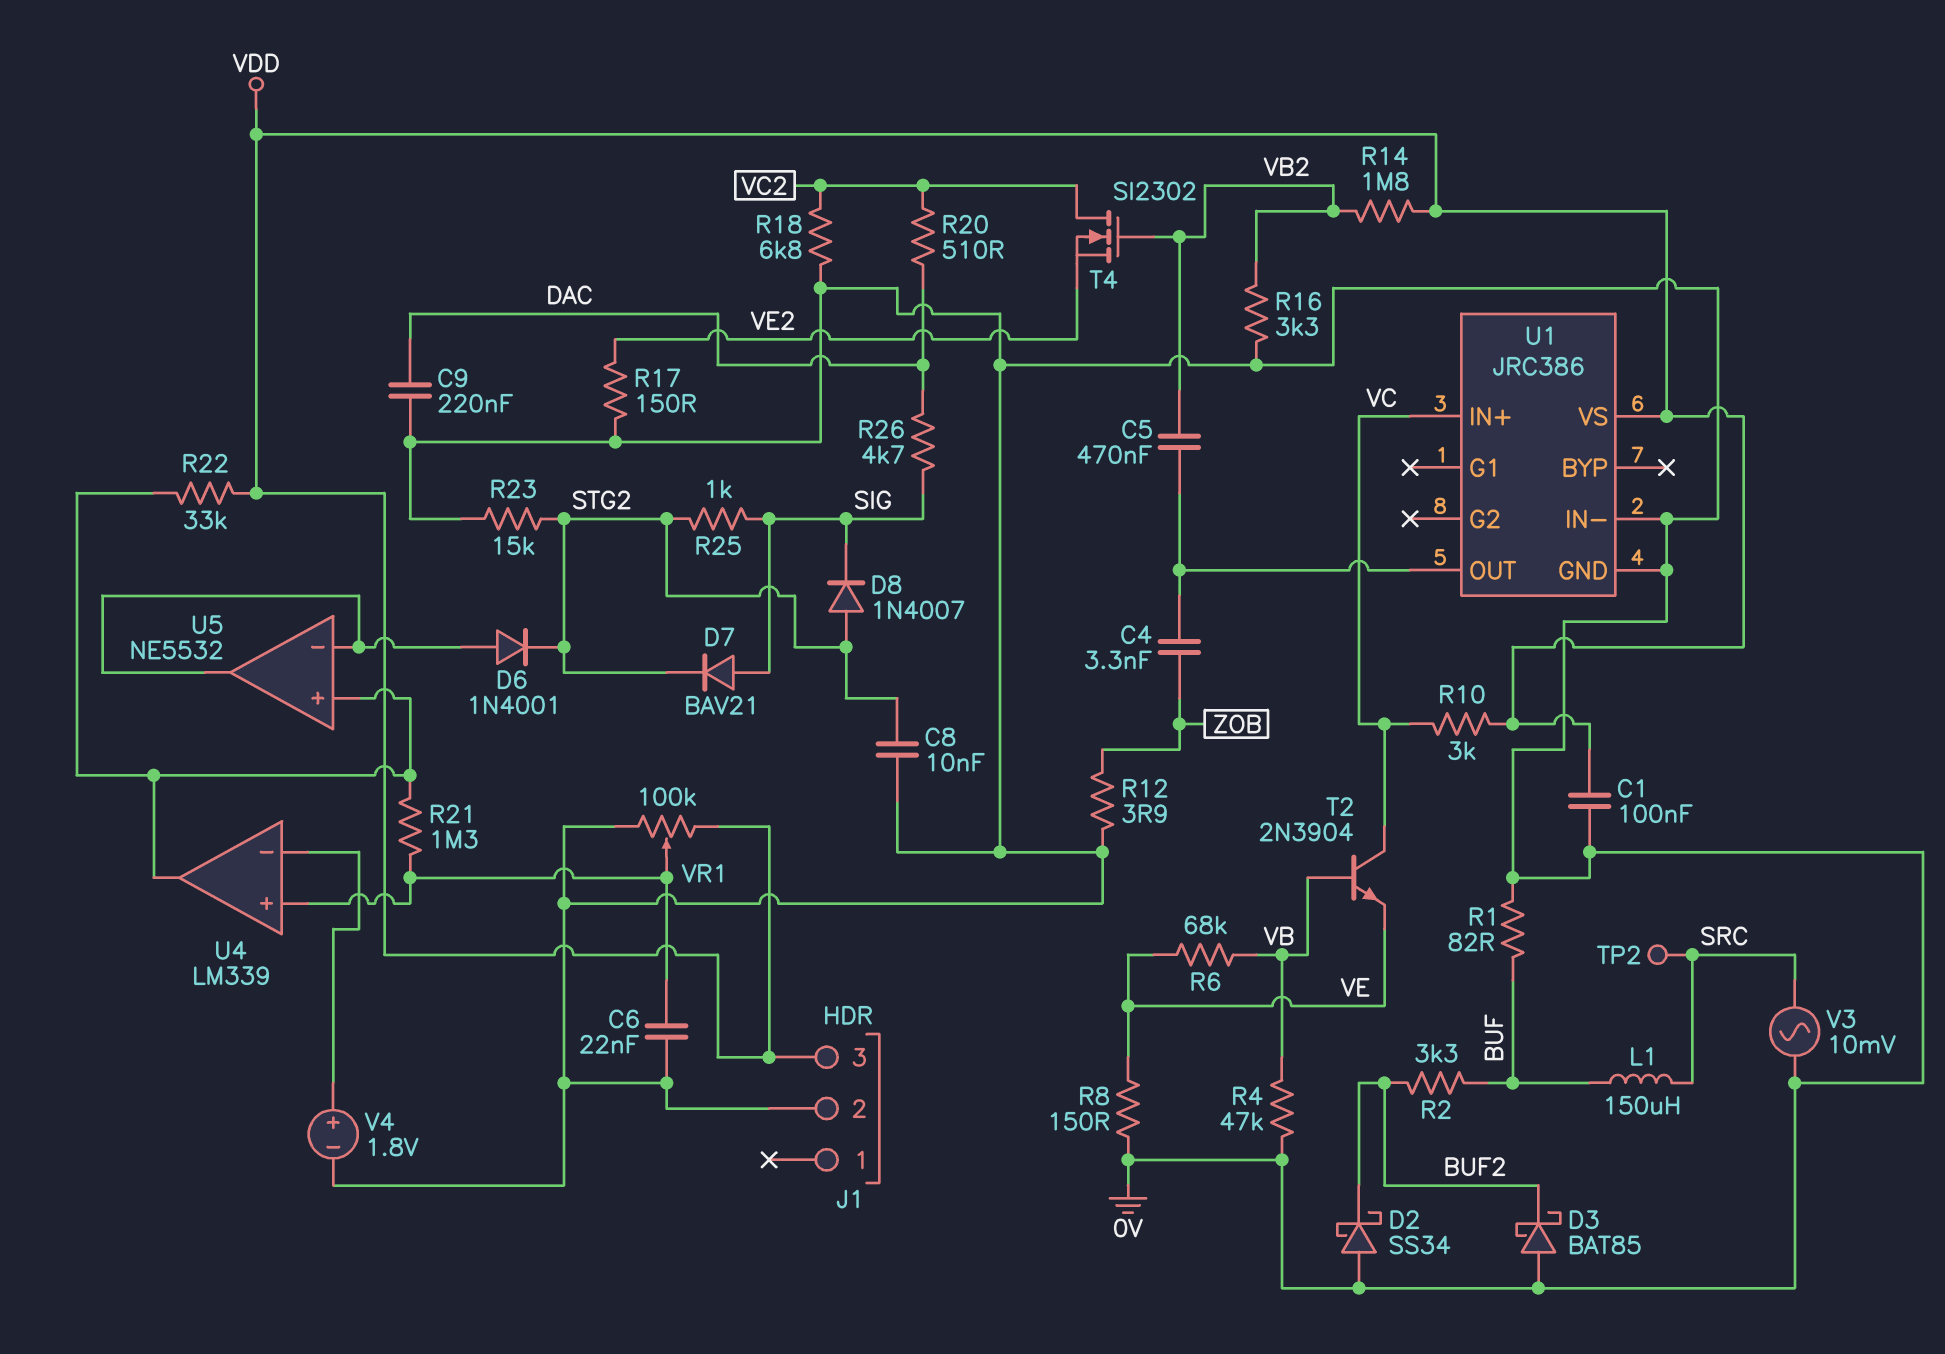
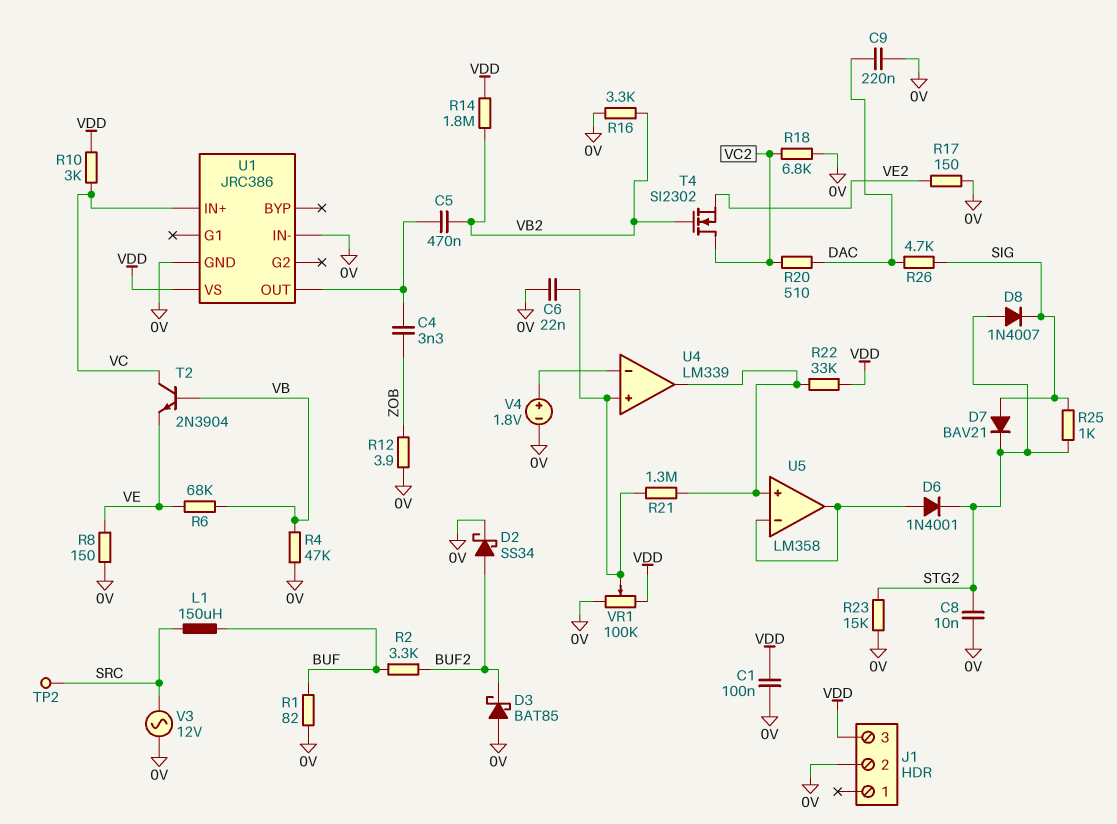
D2: schottky SS34 (A 0V, K BUF2) -> schottky SS34 (A BUF2, K 0V)
U5: NE5532 -> LM358
V3: AC 10mV (0V, SRC) -> AC 12V (0V, SRC)

